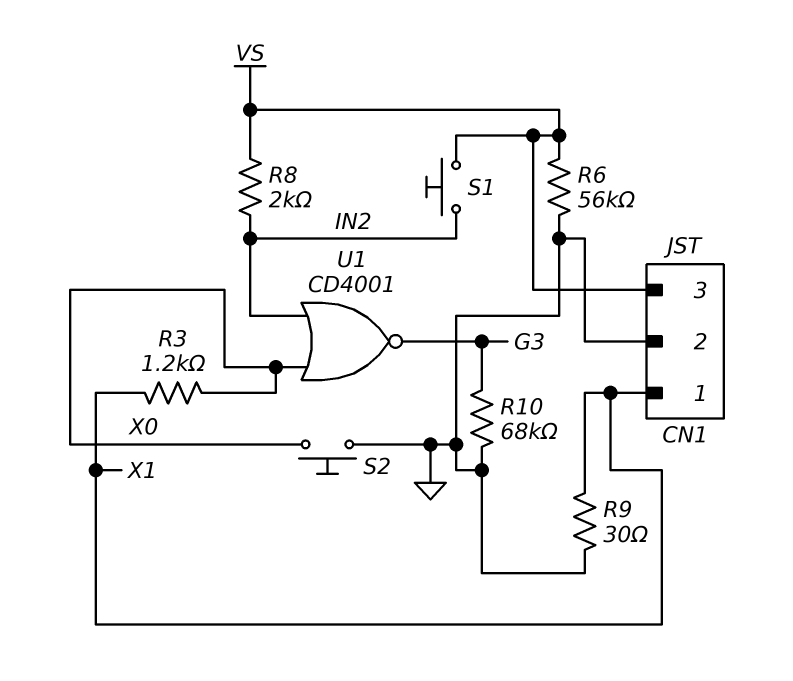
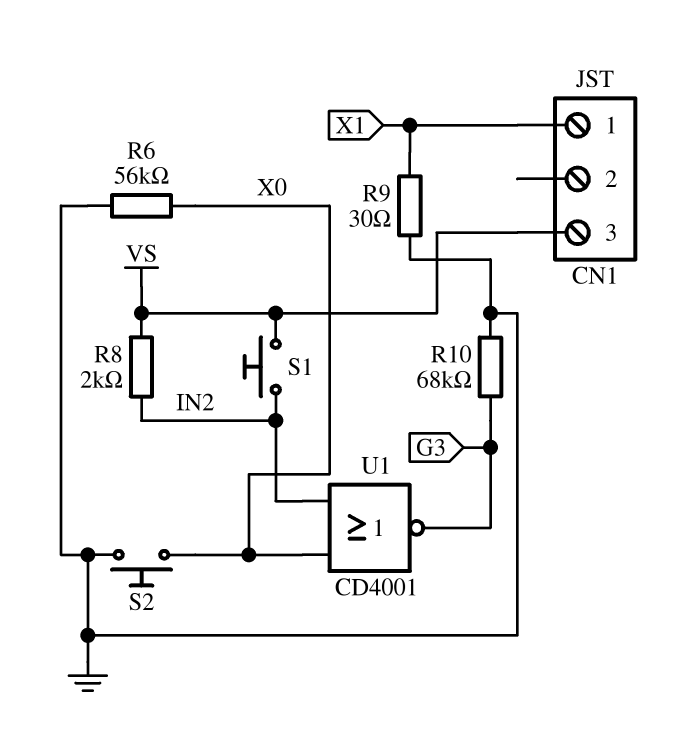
CN1 pin 2: GND -> none
R3: 1.2k (X0, X1) -> none
R6: 56k (GND, VS) -> 56k (GND, X0)

